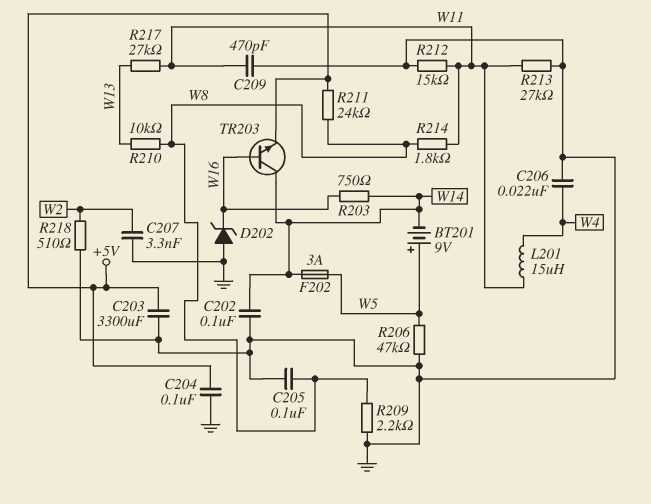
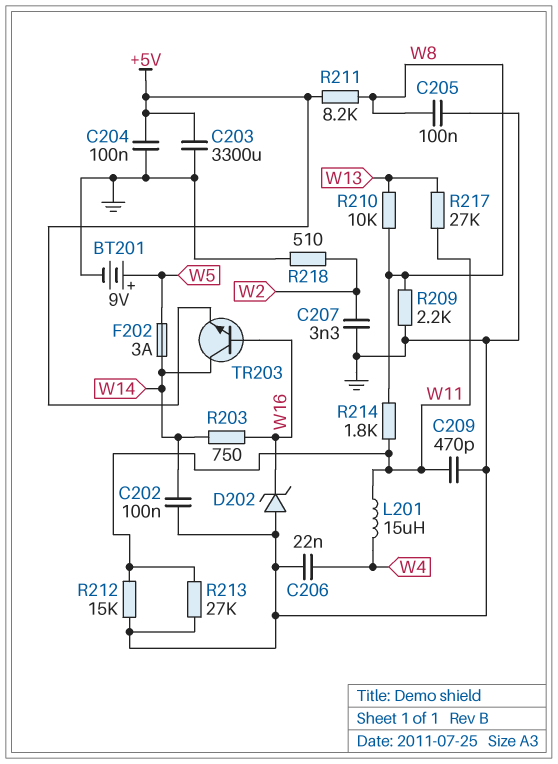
BT201: 9V (plus W5, minus W14) -> 9V (plus W5, minus GND)
R206: 47k (GND, W5) -> none
R211: 24k (+5V, W8) -> 8.2k (+5V, W8)

